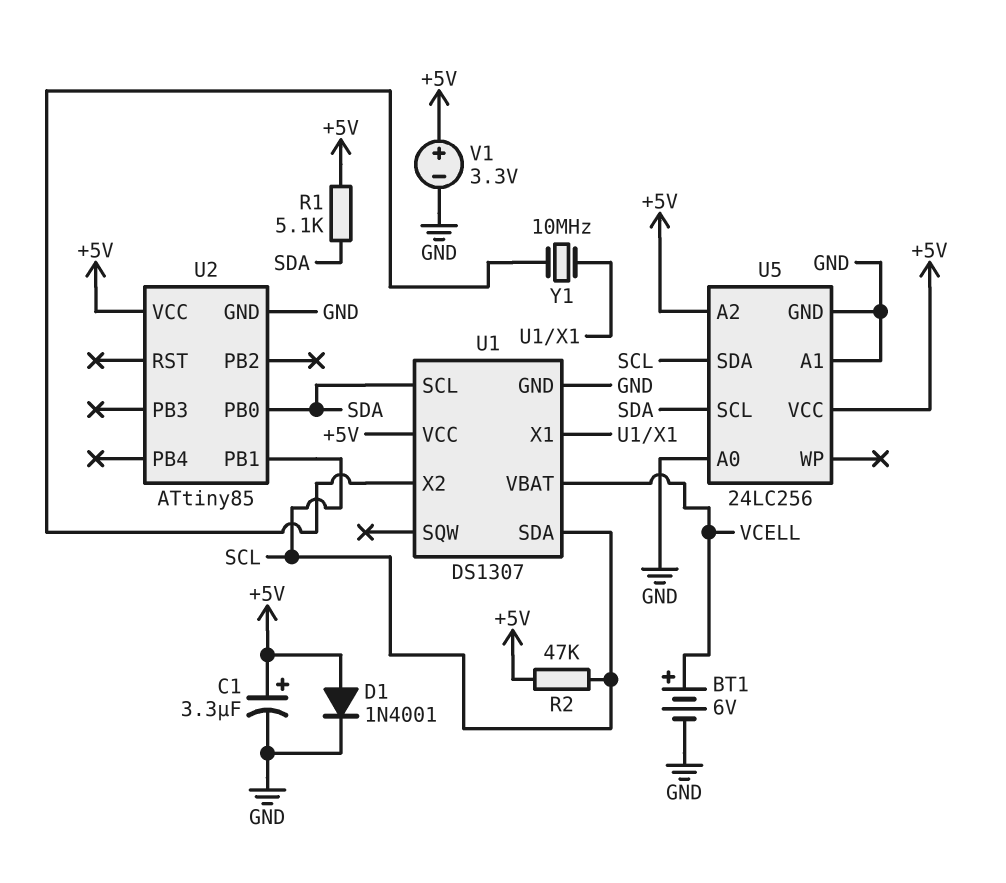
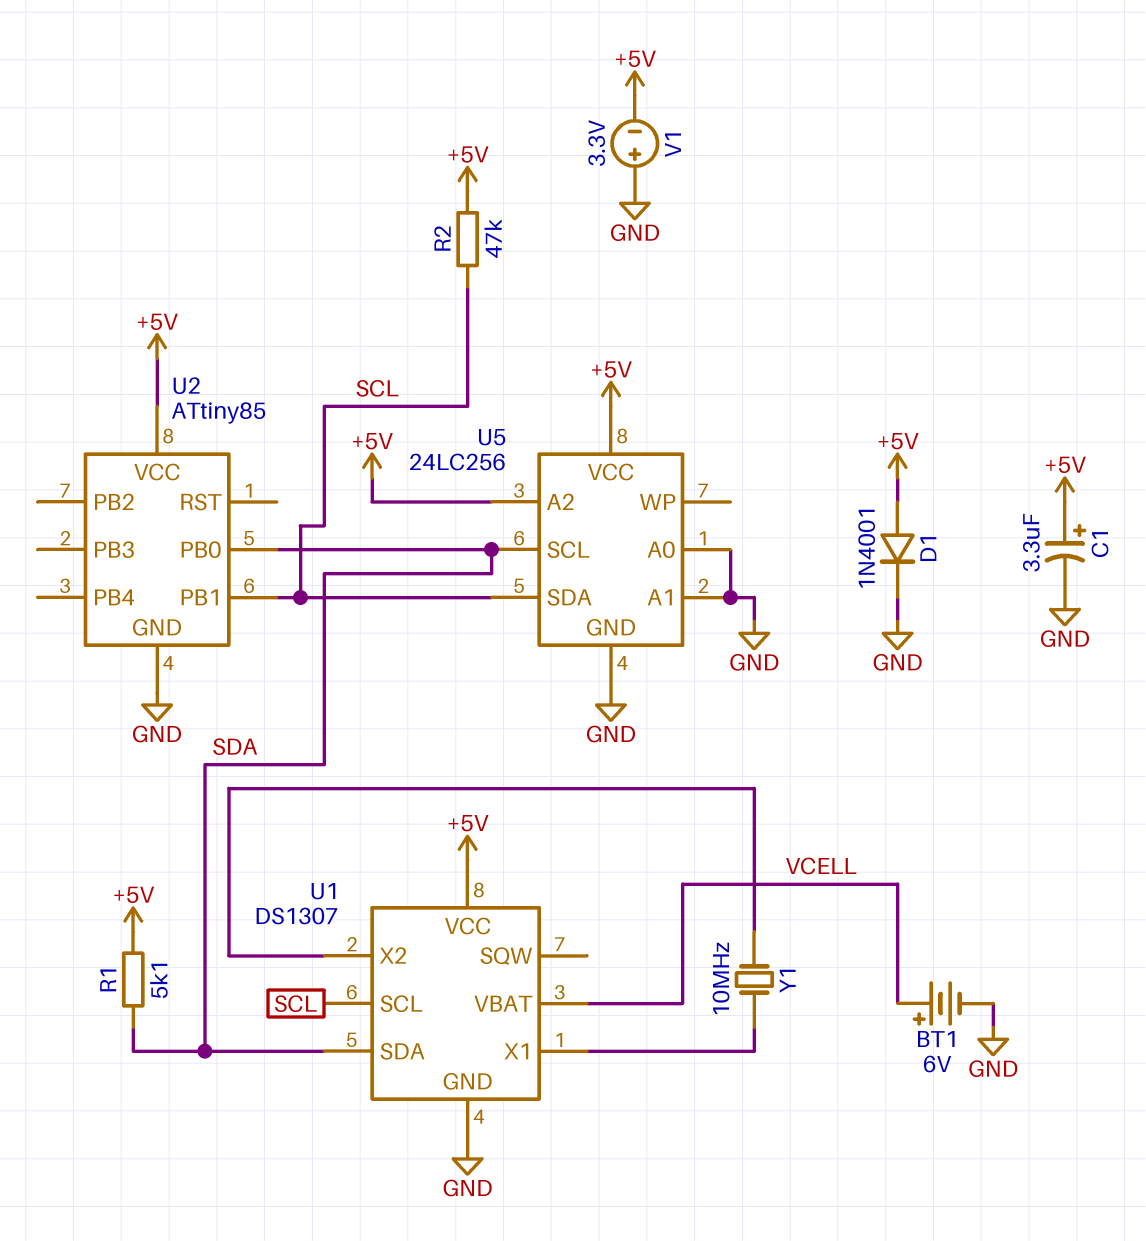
U1 pin SCL: SDA -> SCL
U1 pin SDA: SCL -> SDA
V1: 3.3V (plus +5V, minus GND) -> 3.3V (plus GND, minus +5V)

